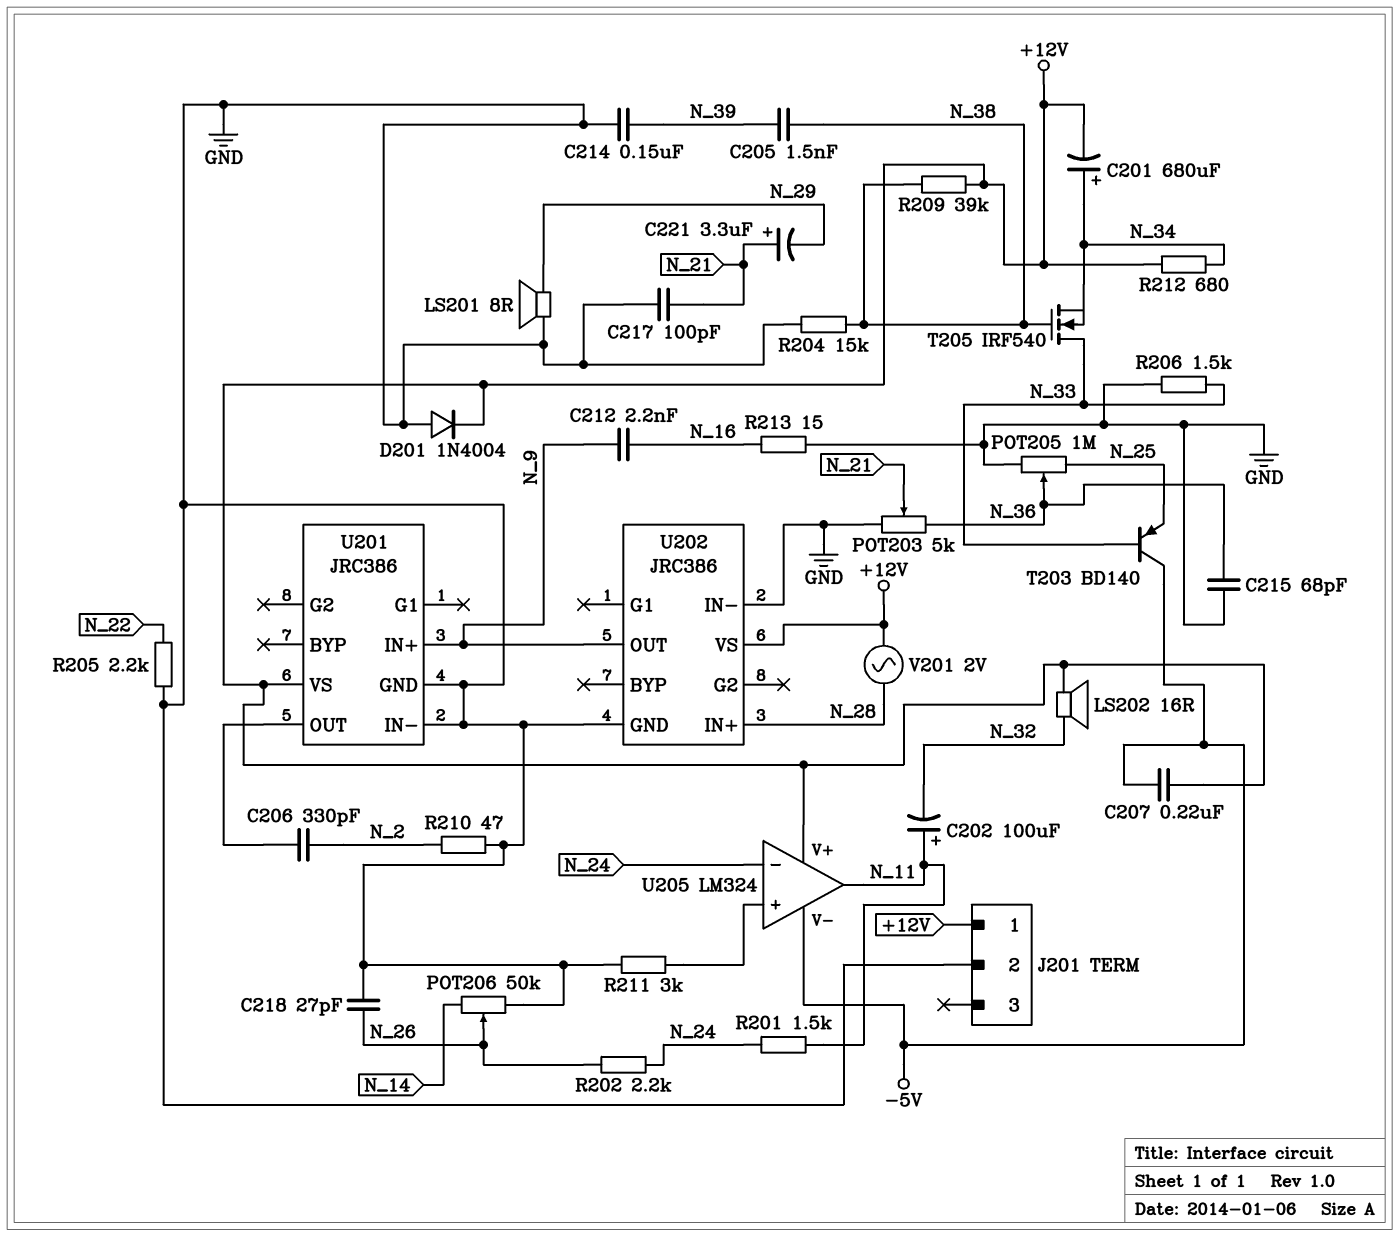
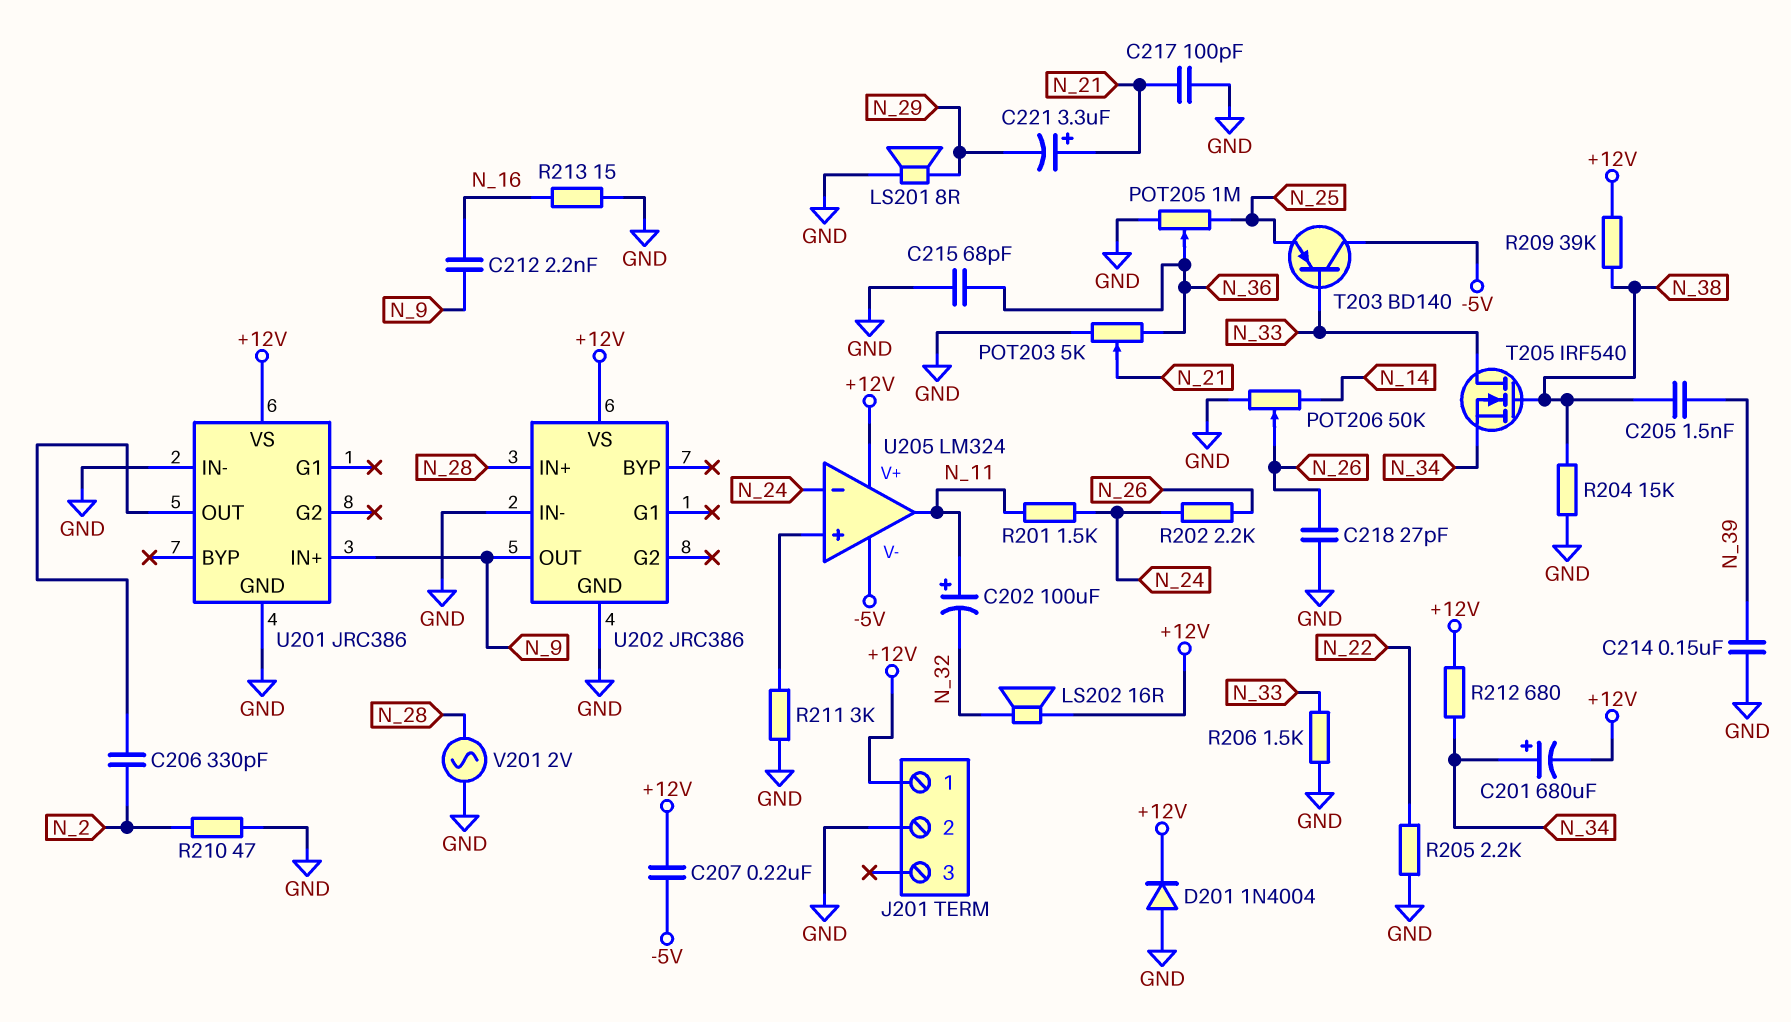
V201: AC 2V (+12V, N_28) -> AC 2V (GND, N_28)

